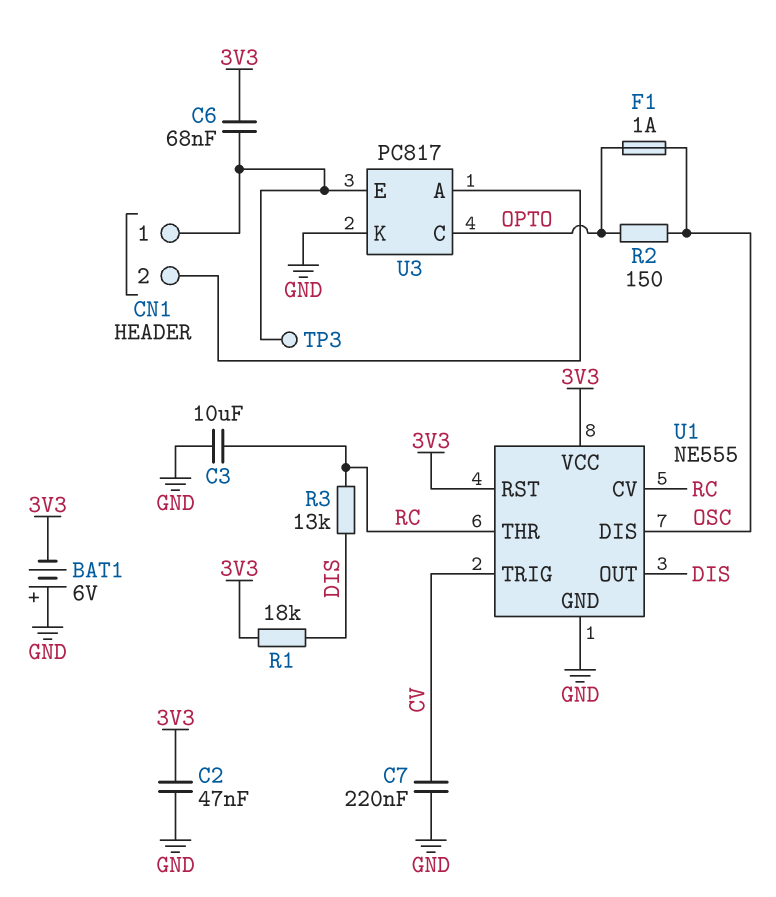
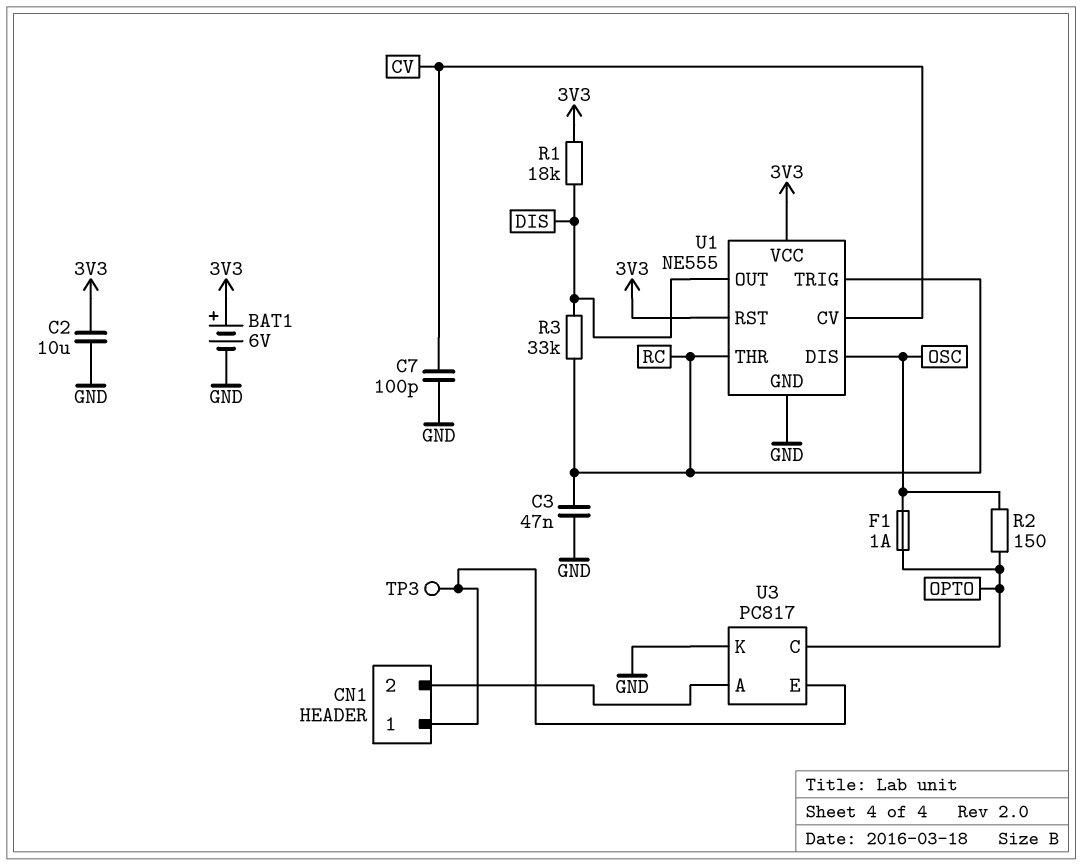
BAT1: 6V (plus GND, minus 3V3) -> 6V (plus 3V3, minus GND)
C2: 47nF (3V3, GND) -> 10uF (3V3, GND)
C3: 10uF (GND, RC) -> 47nF (GND, RC)
C6: 68nF (3V3, CN1/1) -> none
C7: 220nF (CV, GND) -> 100pF (CV, GND)
R3: 13k (DIS, RC) -> 33k (DIS, RC)
U1 pin CV: RC -> CV
U1 pin TRIG: CV -> RC

